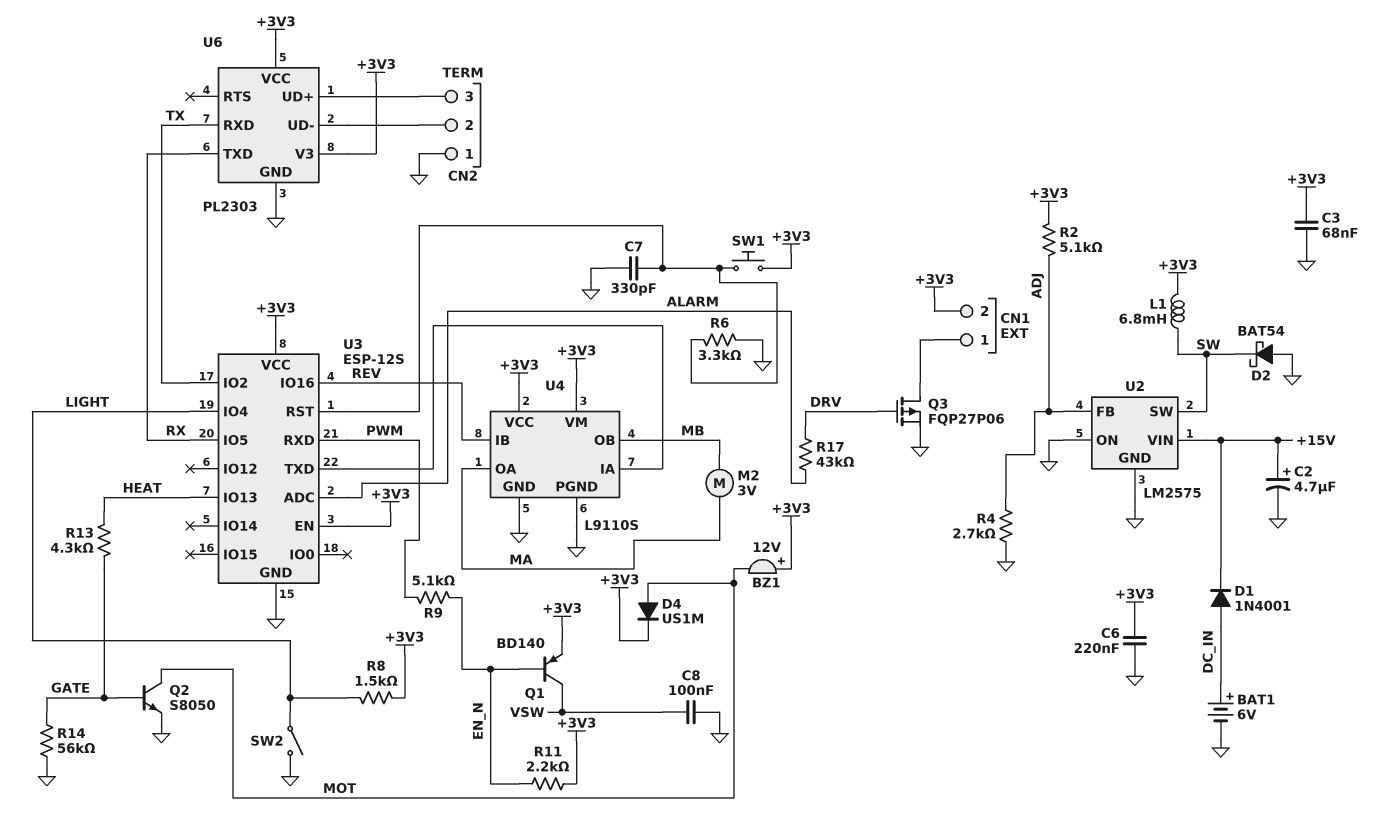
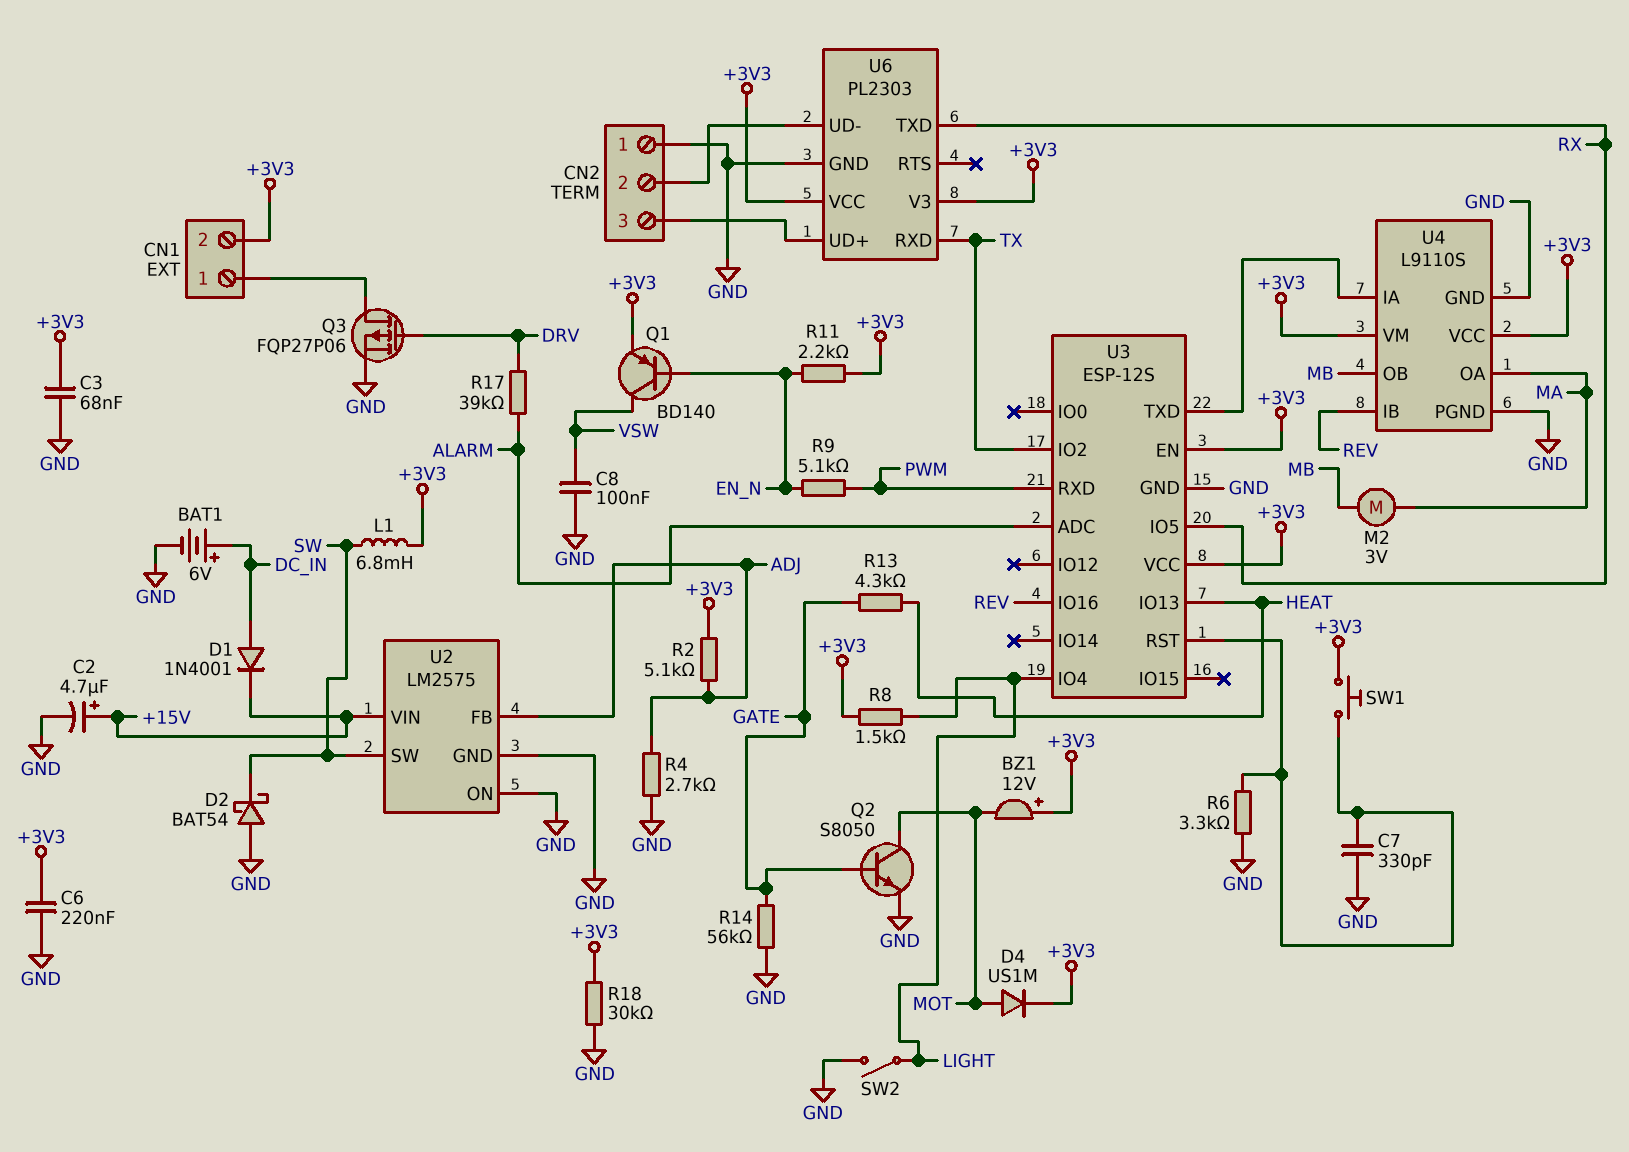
R17: 43k (ALARM, DRV) -> 39k (ALARM, DRV)
R18: none -> 30k (+3V3, GND)

